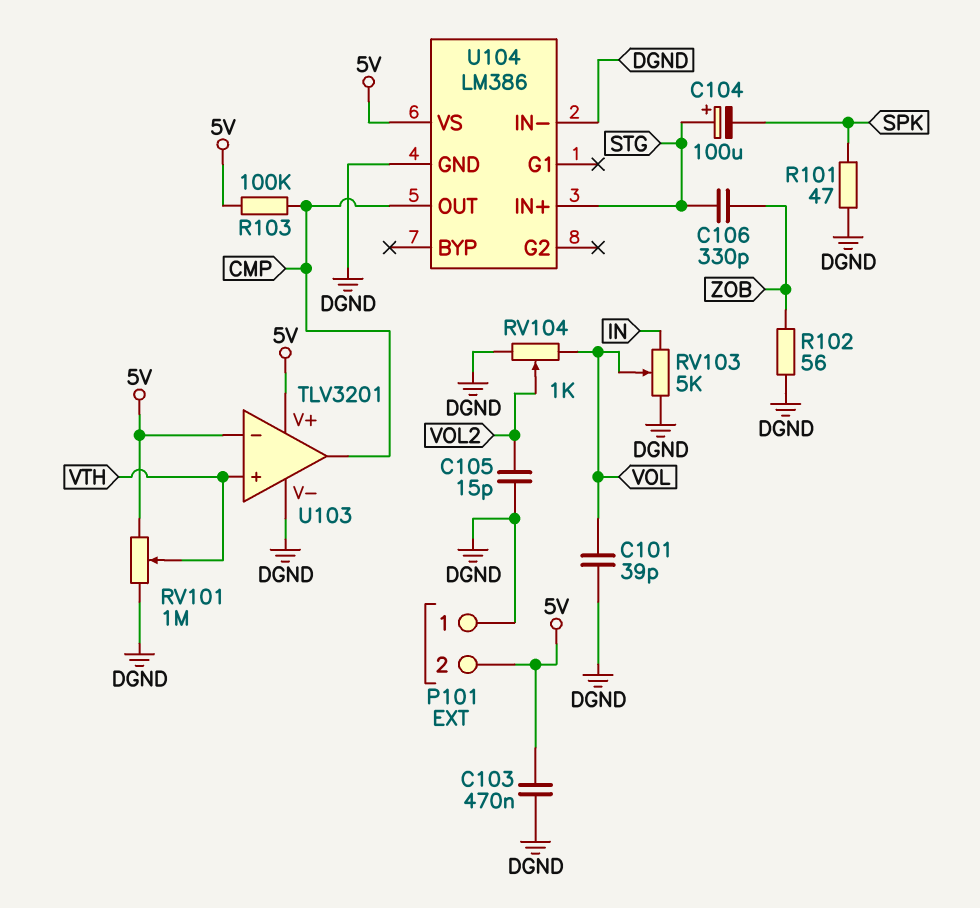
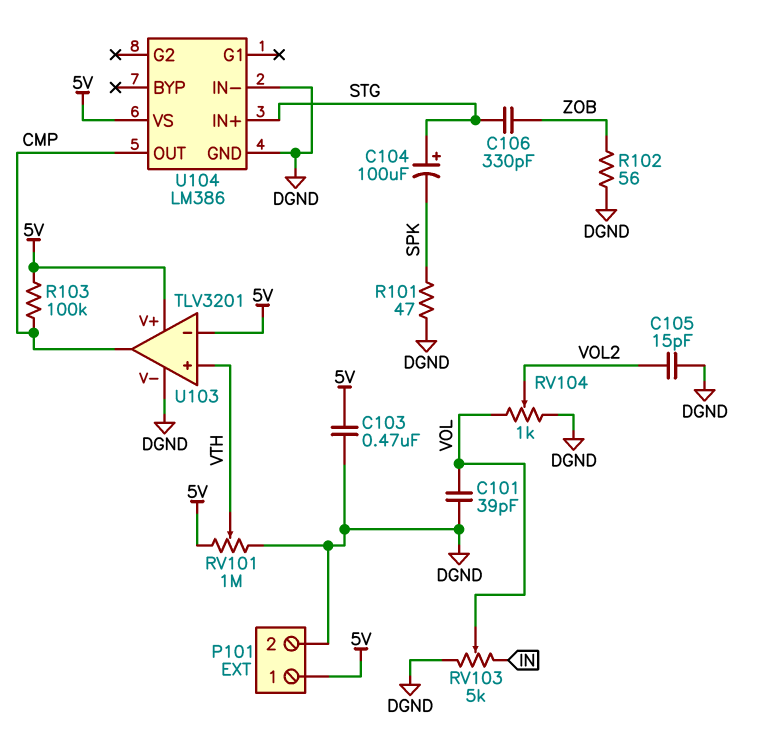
P101 pin 1: DGND -> 5V
P101 pin 2: 5V -> DGND

